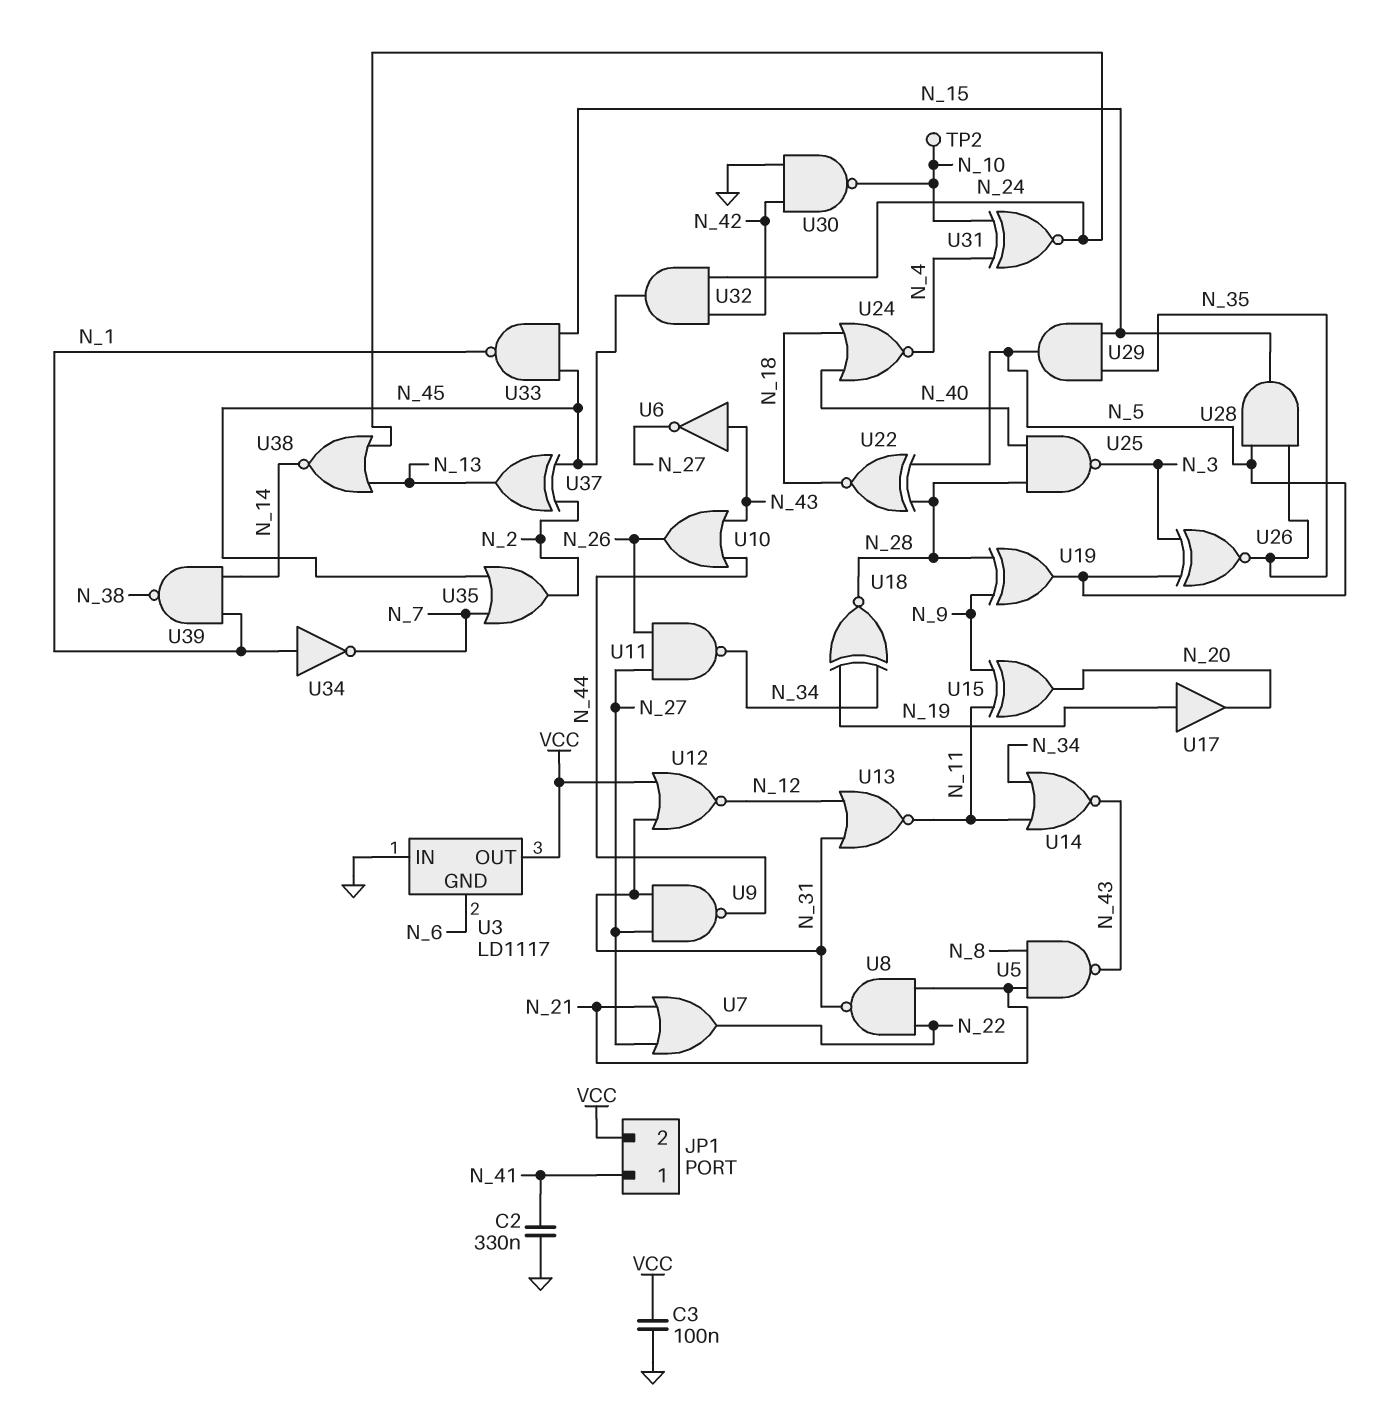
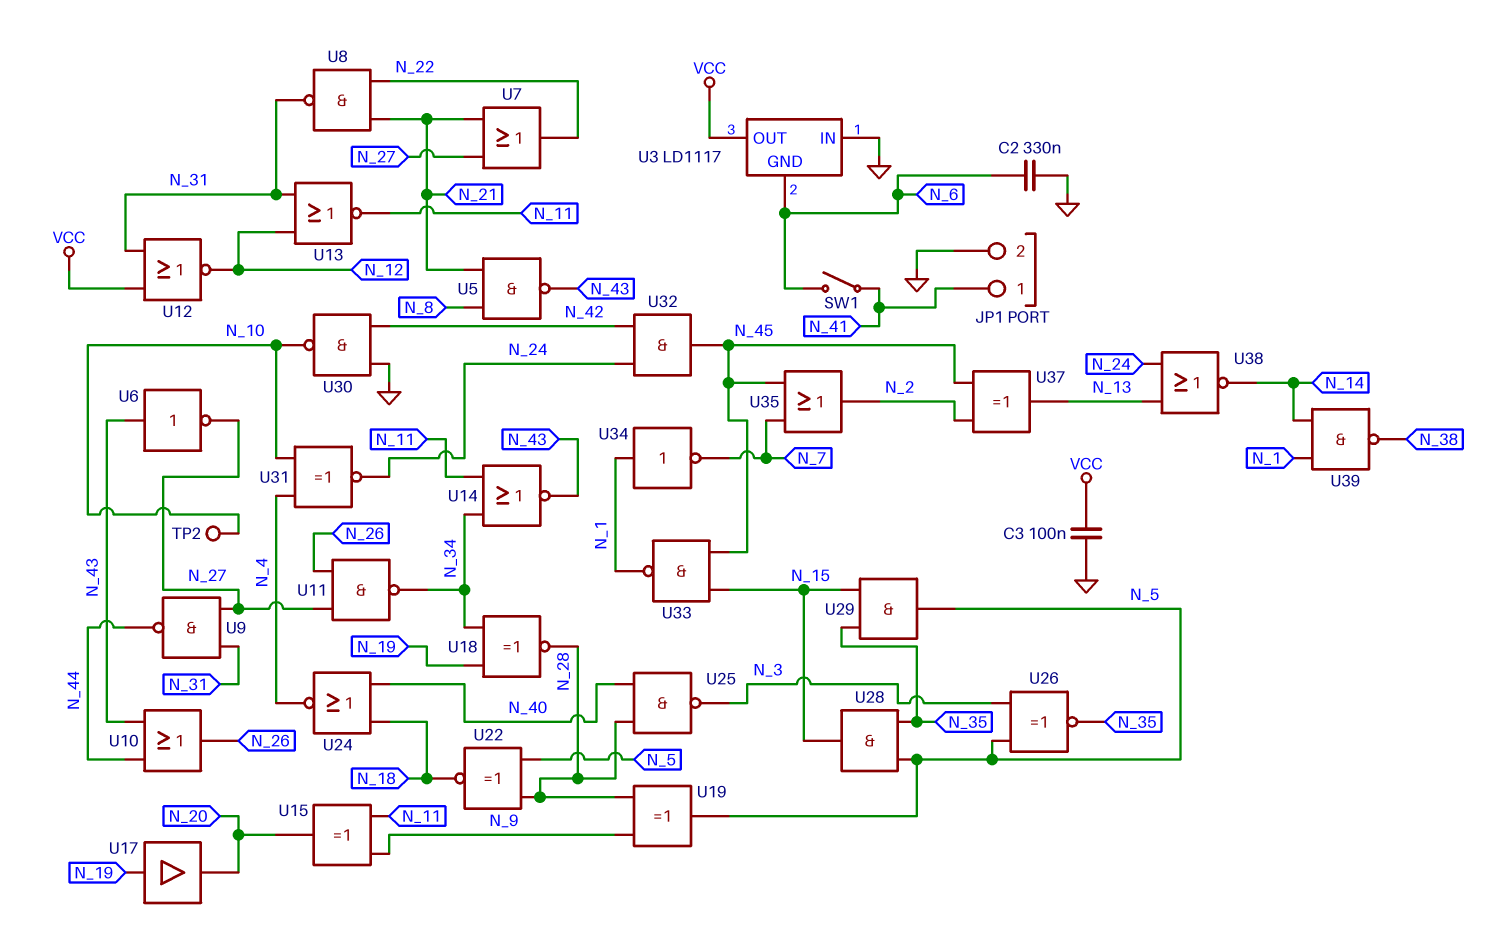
C2: 330nF (GND, N_41) -> 330nF (GND, N_6)
JP1 pin 2: VCC -> GND
SW1: none -> switch (N_6, N_41)

